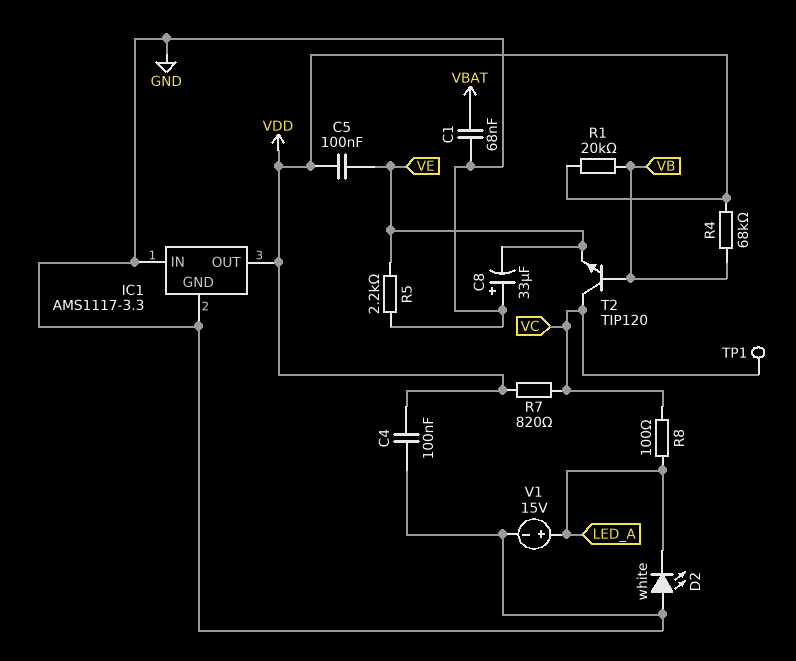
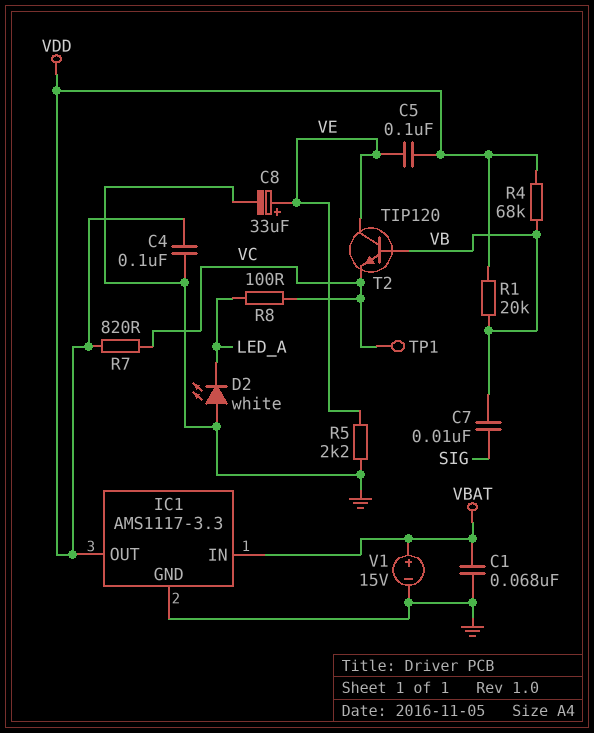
C7: none -> 10nF (SIG, VB)
C8: 33uF (plus GND, minus VE) -> 33uF (plus VE, minus GND)
IC1 pin IN: GND -> VBAT
T2: NPN TIP120 (B VB, C VC, E VE) -> NPN TIP120 (B VB, C VE, E VC)
V1: 15V (plus LED_A, minus GND) -> 15V (plus VBAT, minus GND)

